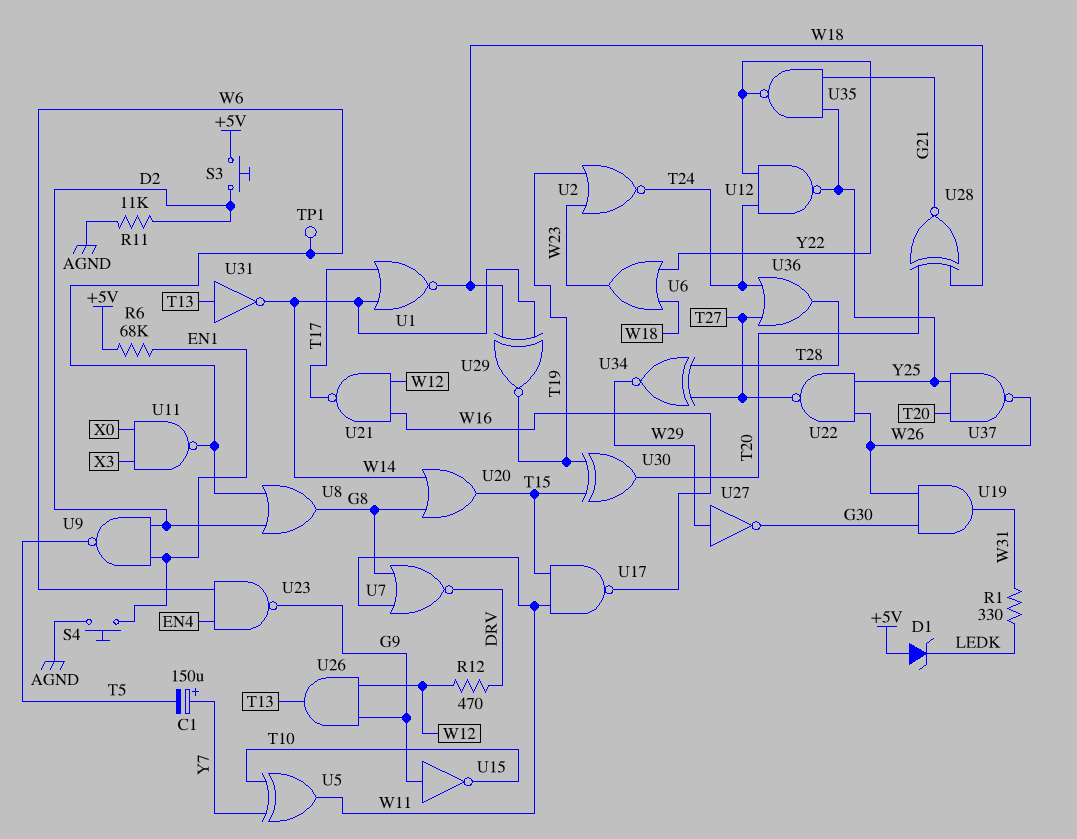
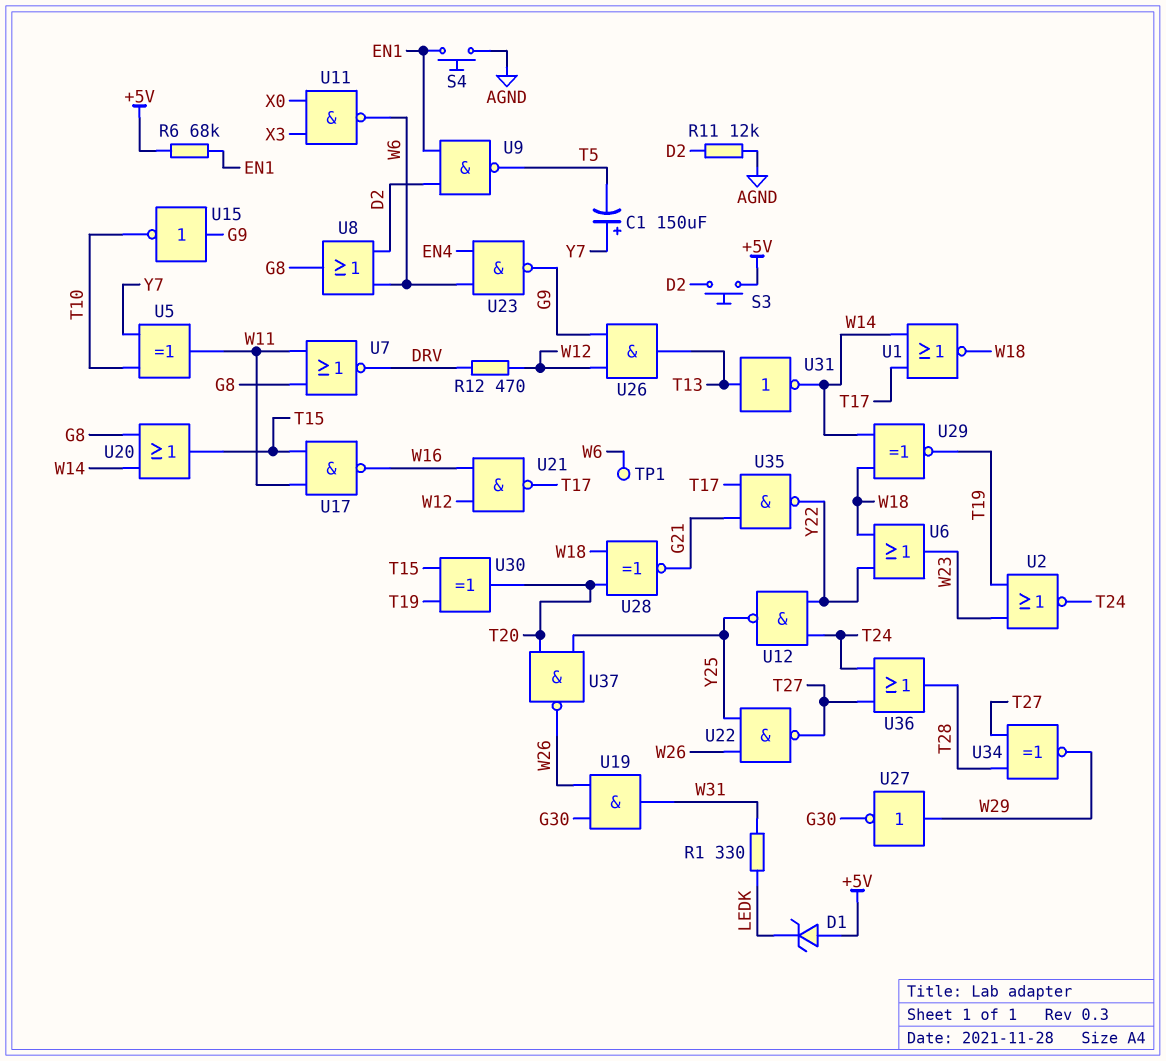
R11: 11k (AGND, D2) -> 12k (AGND, D2)
U35: NAND (in G21, in Y25, out Y22) -> NAND (in G21, in T17, out Y22)

